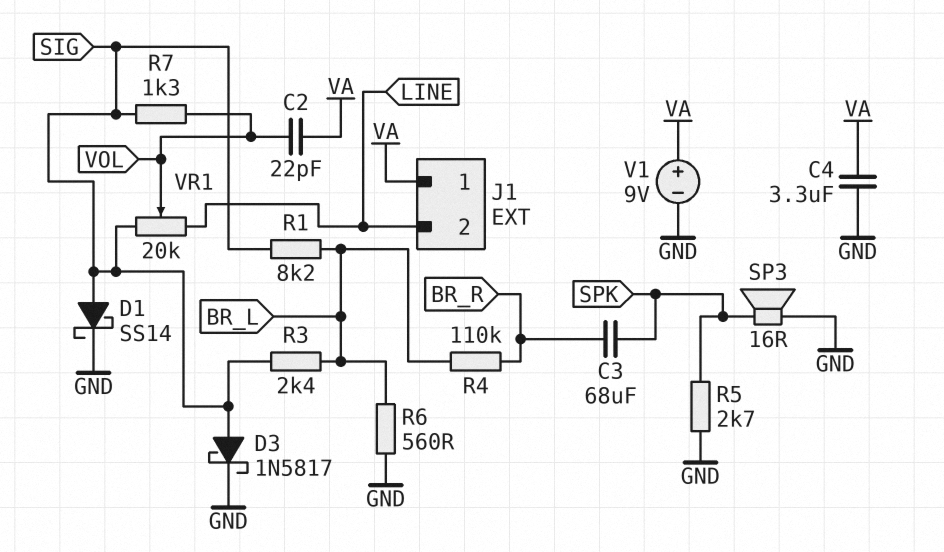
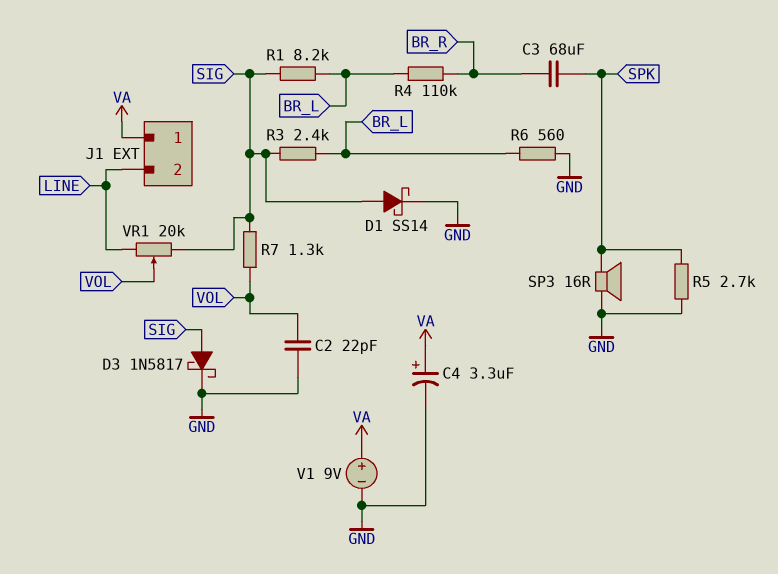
C2: 22pF (VA, VOL) -> 22pF (GND, VOL)
C4: 3.3uF (GND, VA) -> 3.3uF (plus VA, minus GND)

